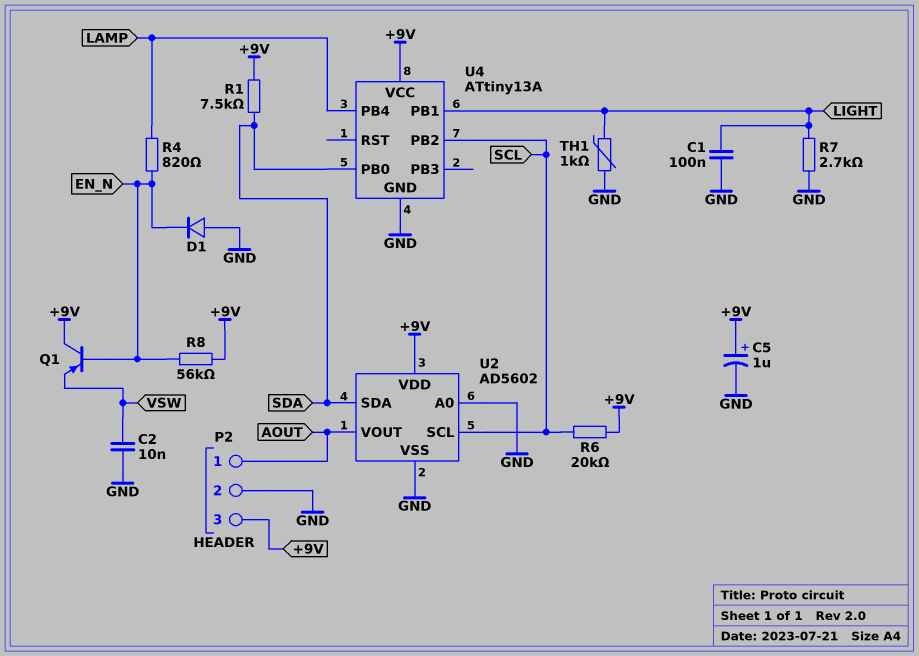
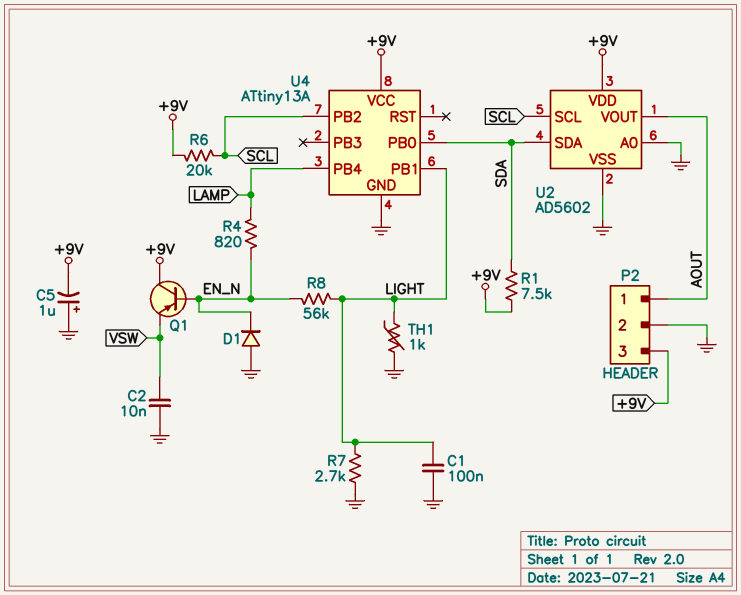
C5: 1uF (plus +9V, minus GND) -> 1uF (plus GND, minus +9V)
R8: 56k (+9V, EN_N) -> 56k (EN_N, LIGHT)

